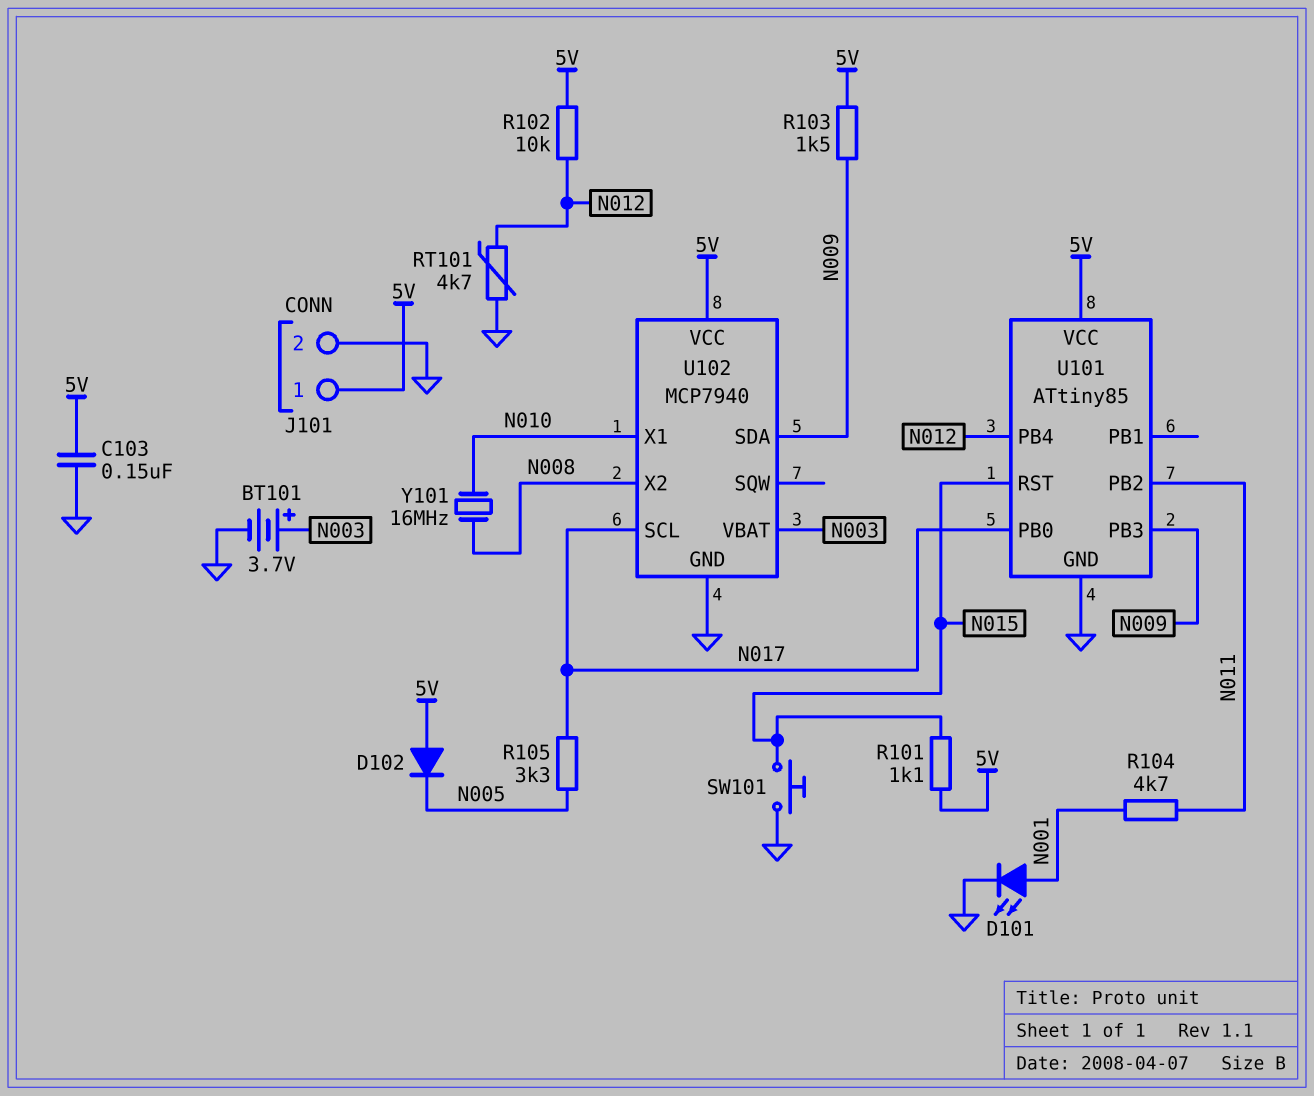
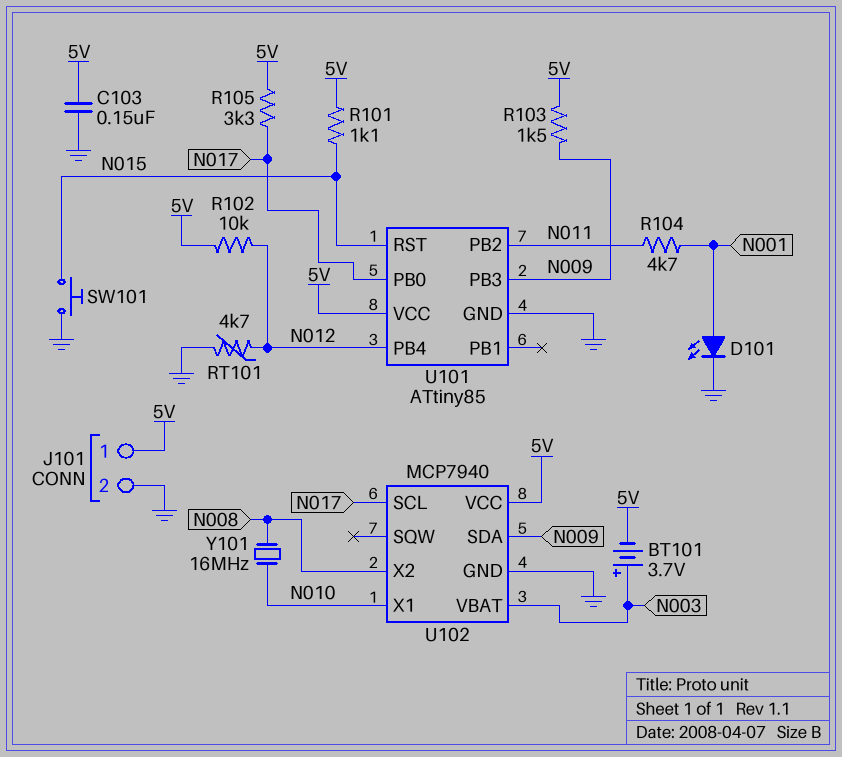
BT101: 3.7V (plus N003, minus GND) -> 3.7V (plus N003, minus 5V)
D102: diode (A 5V, K N005) -> none
R105: 3.3k (N005, N017) -> 3.3k (5V, N017)

